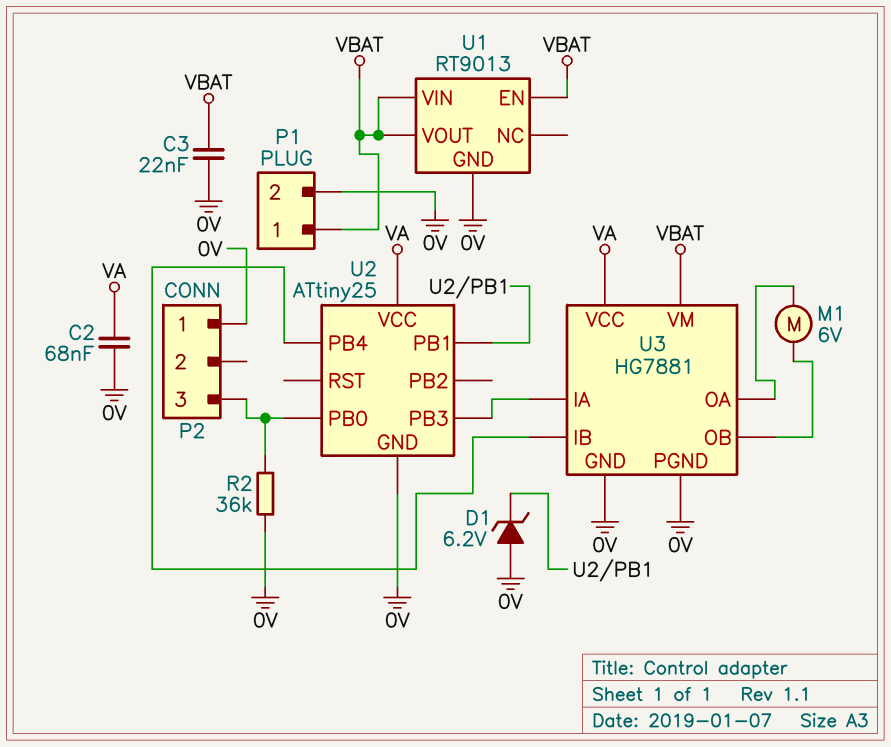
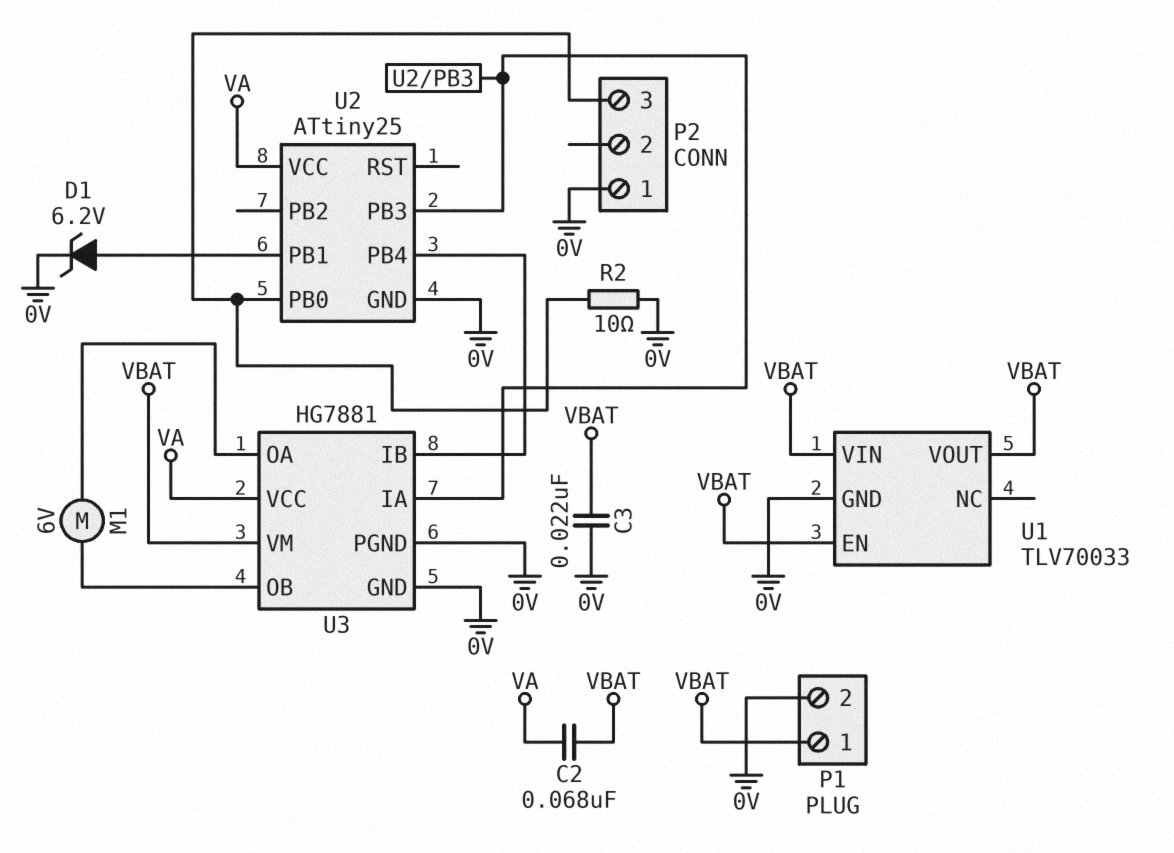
C2: 68nF (0V, VA) -> 68nF (VA, VBAT)
D1: zener 6.2V (A 0V, K U2/PB1) -> zener 6.2V (A U2/PB1, K 0V)
R2: 36k (0V, P2/3) -> 10 (0V, P2/3)
U1: RT9013 -> TLV70033

